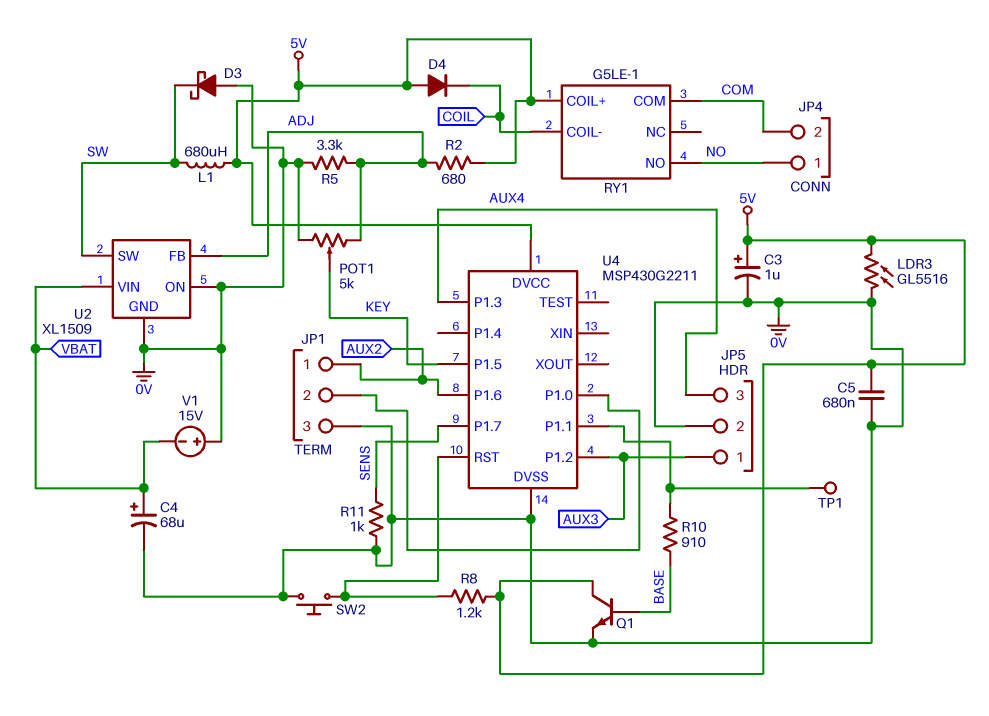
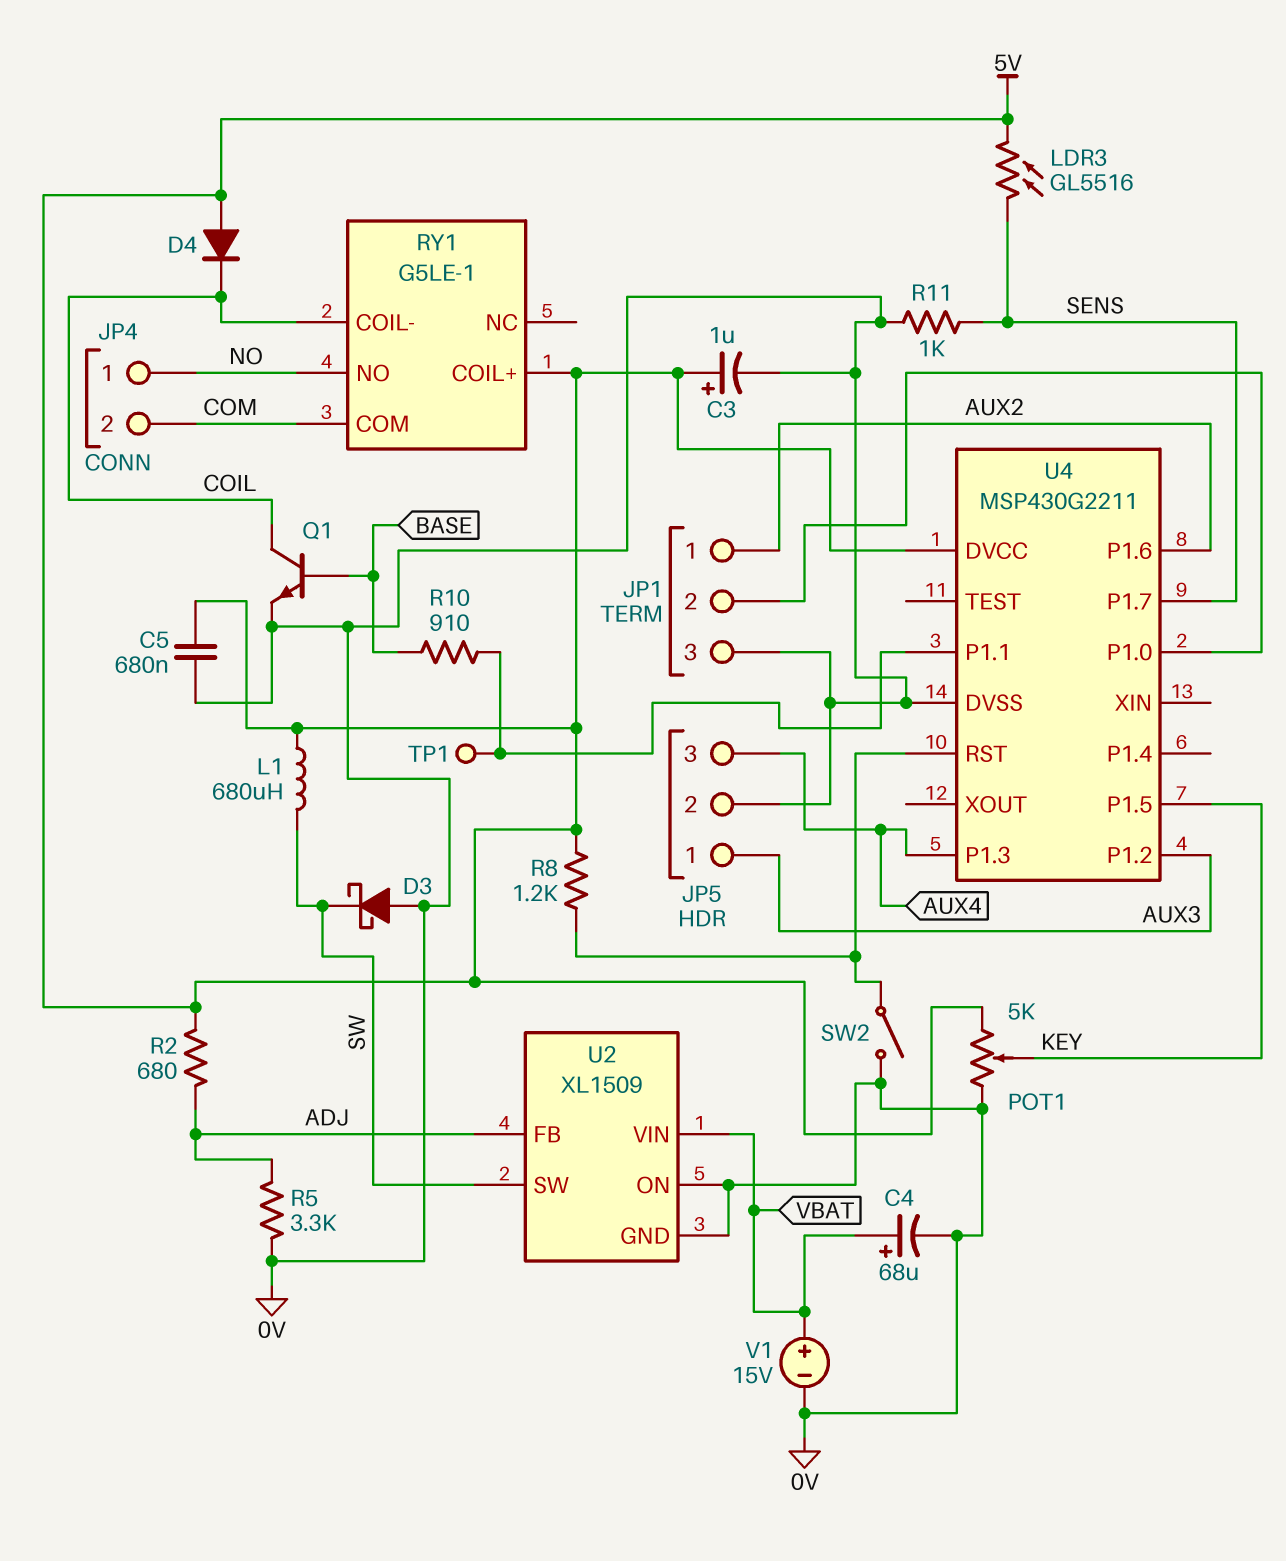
LDR3: GL5516 (0V, 5V) -> GL5516 (5V, SENS)
POT1: 5k (0V, ADJ, wiper KEY) -> 5k (0V, 5V, wiper KEY)
Q1: NPN (B BASE, C 5V, E 0V) -> NPN (B BASE, C COIL, E 0V)
SW2: button (0V, U4/RST) -> switch (0V, U4/RST)
V1: 15V (plus 0V, minus VBAT) -> 15V (plus VBAT, minus 0V)

